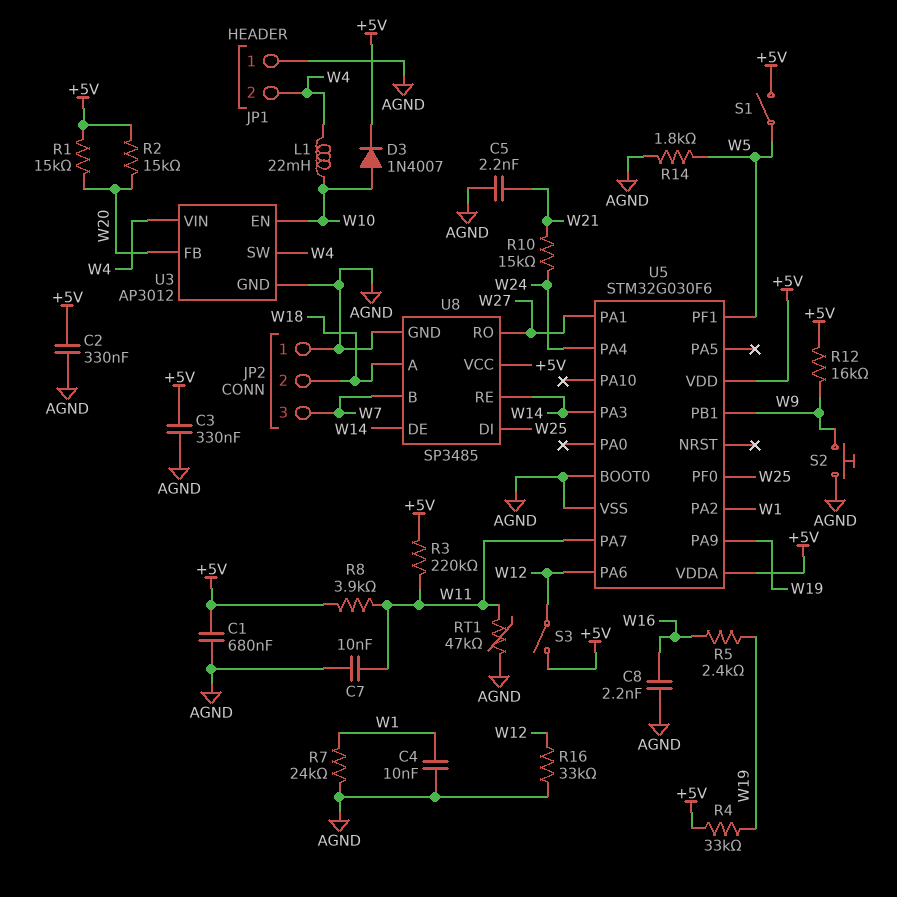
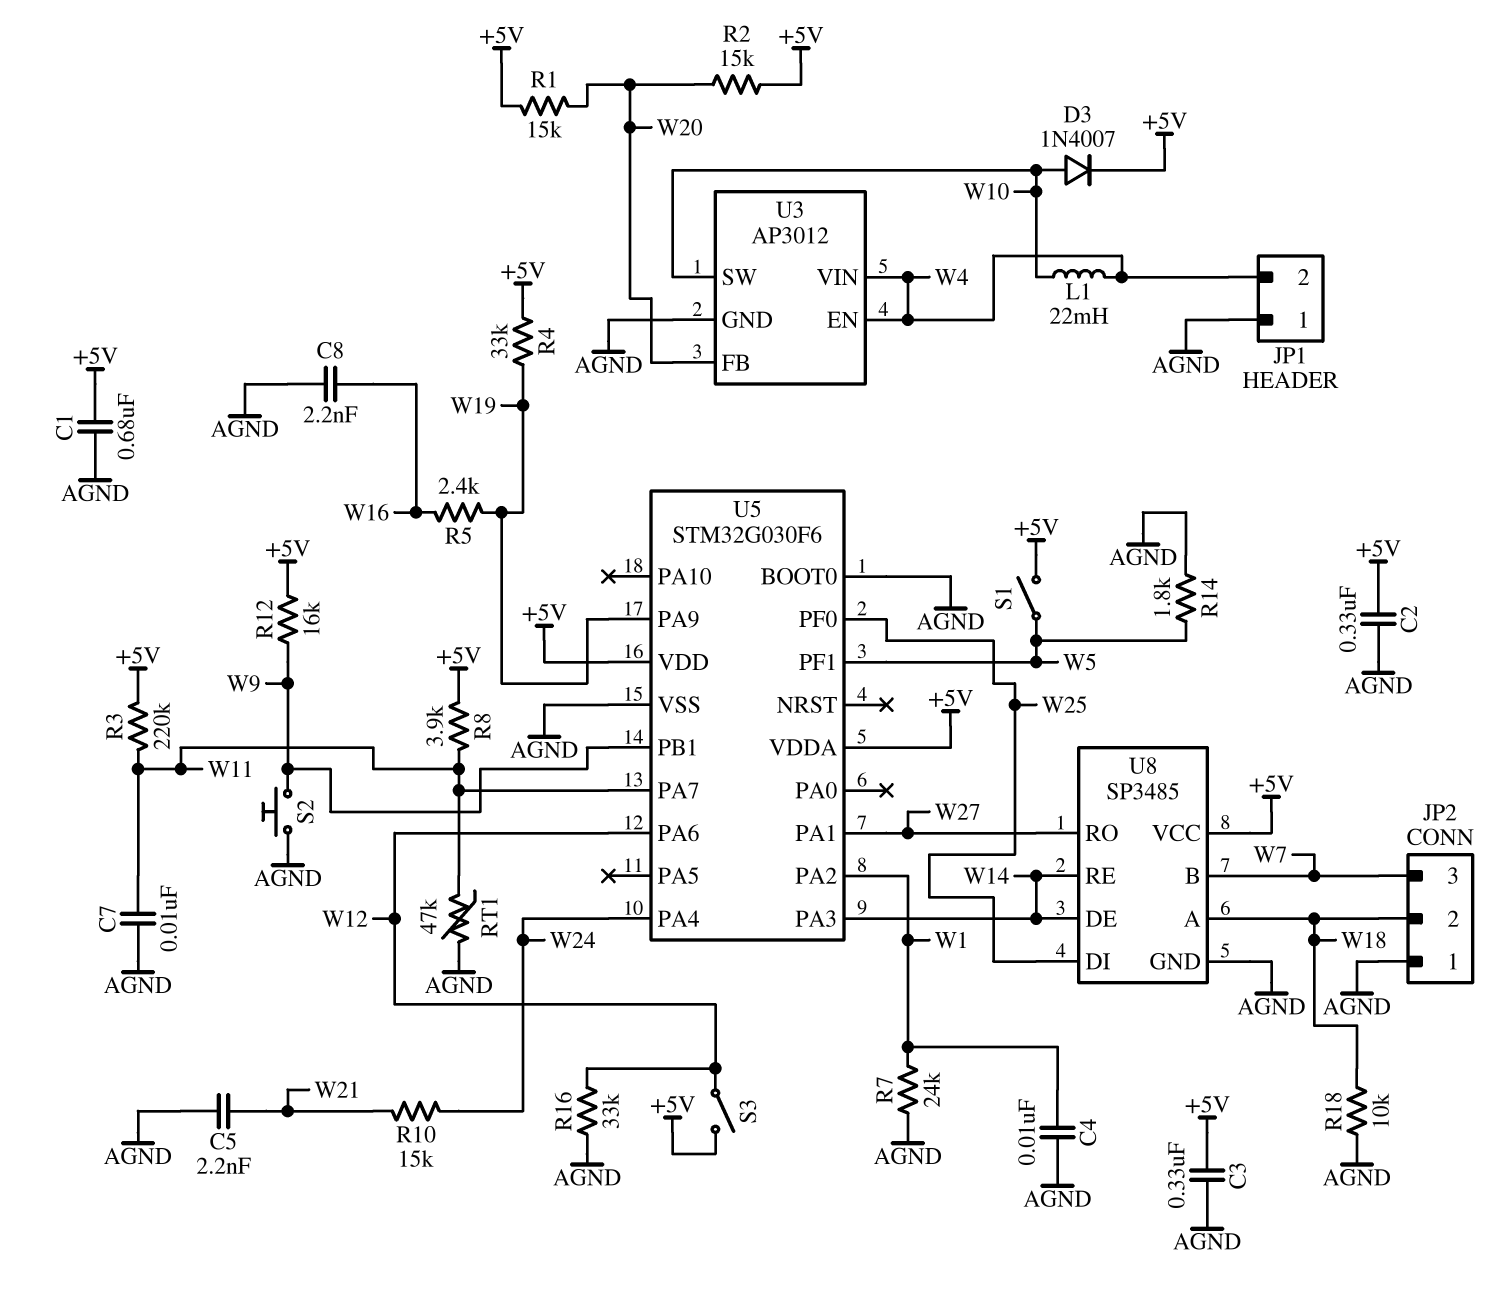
R18: none -> 10k (AGND, W18)
U3 pin EN: W10 -> W4
U3 pin SW: W4 -> W10

